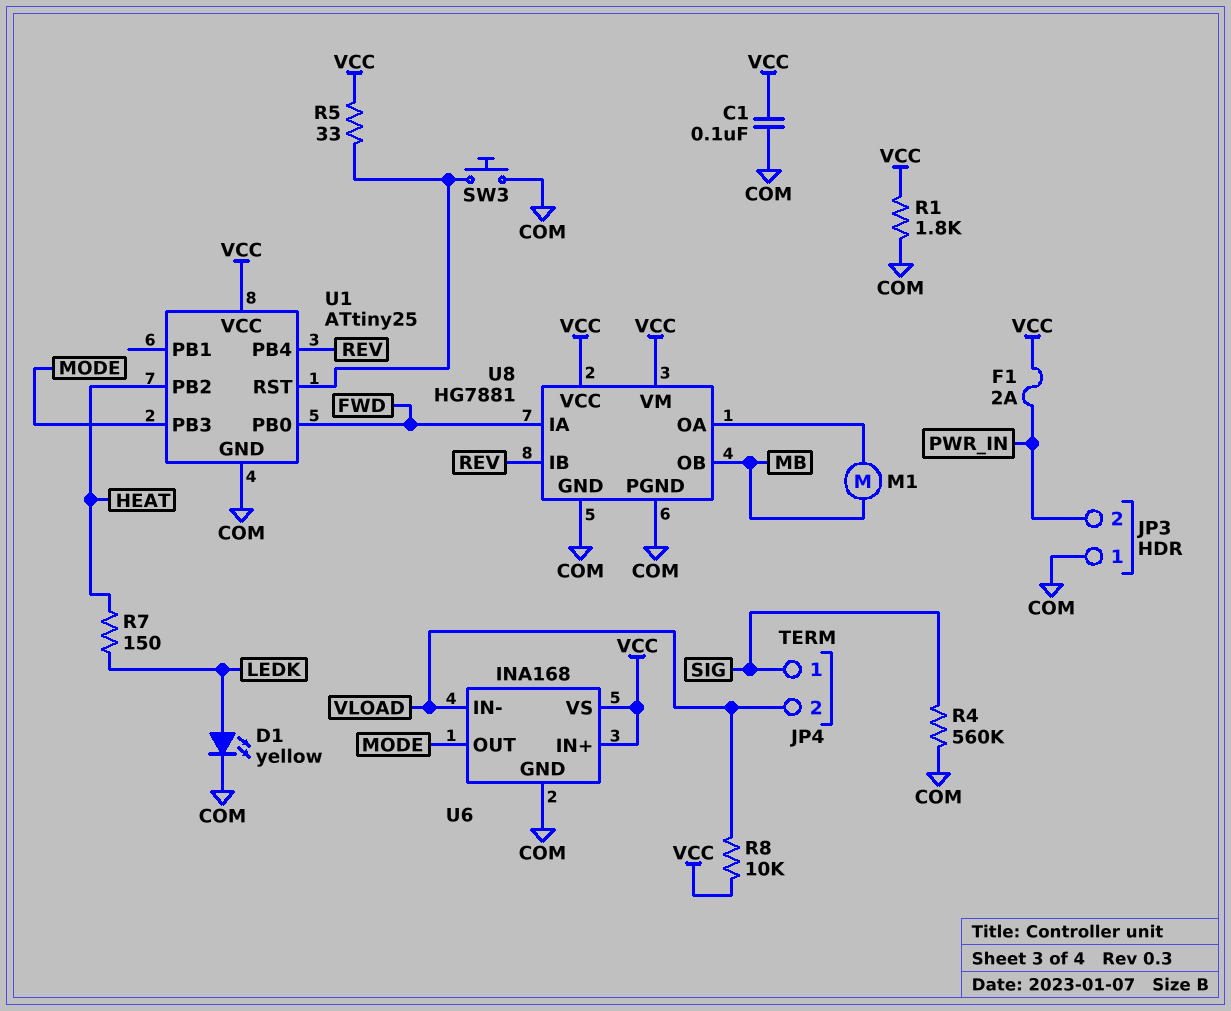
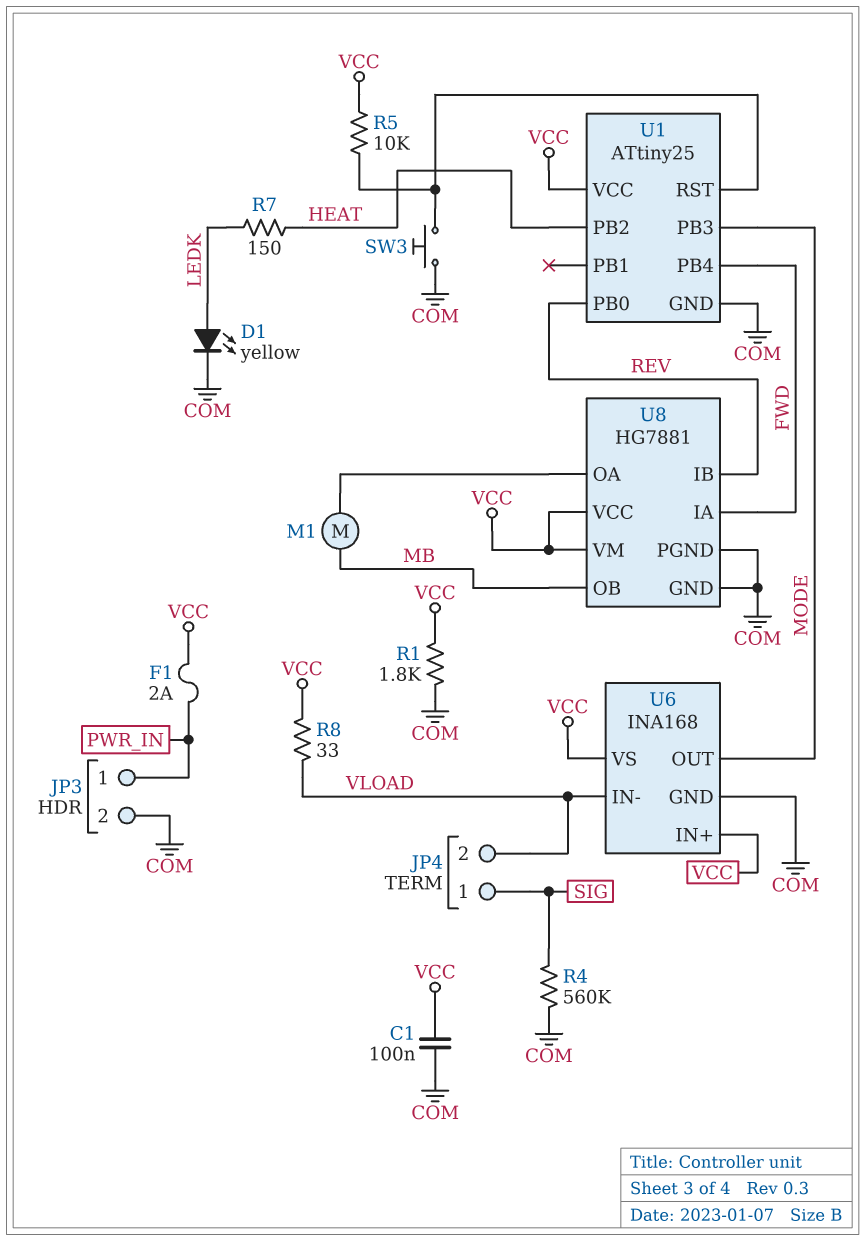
JP3 pin 1: COM -> PWR_IN
JP3 pin 2: PWR_IN -> COM
R5: 33 (U1/RST, VCC) -> 10k (U1/RST, VCC)
R8: 10k (VCC, VLOAD) -> 33 (VCC, VLOAD)
U1 pin PB0: FWD -> REV
U1 pin PB4: REV -> FWD

